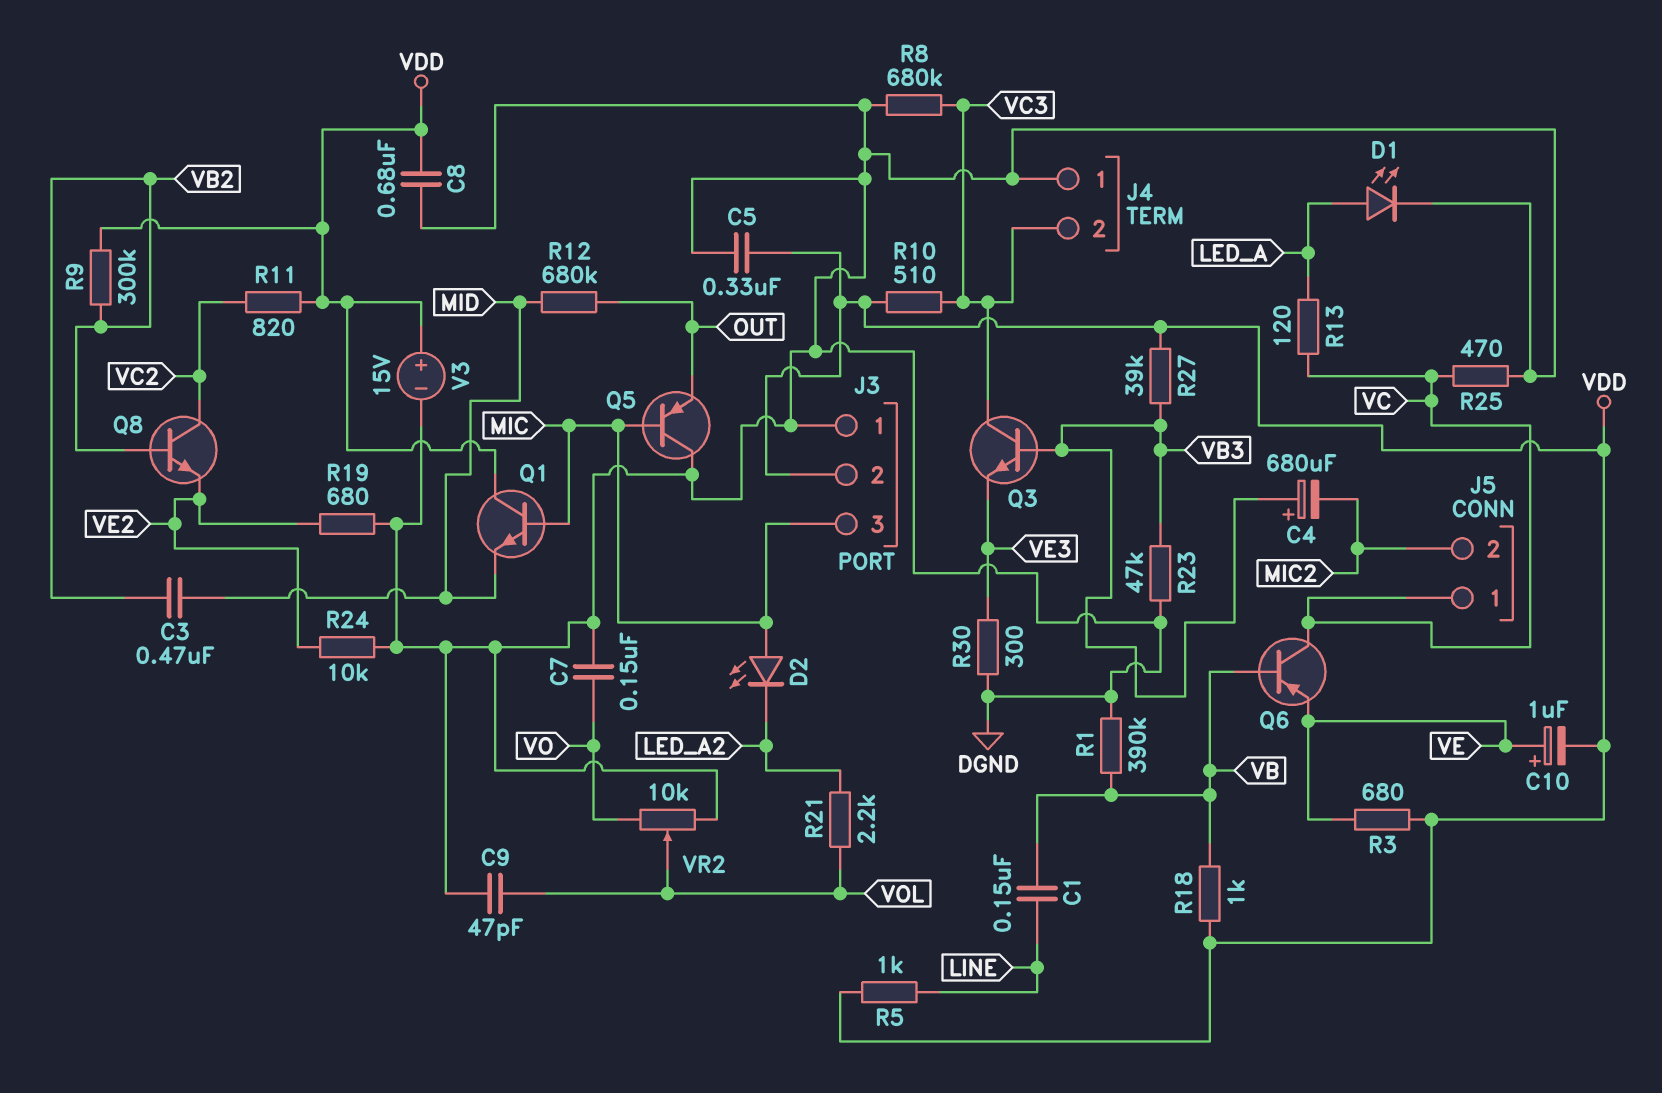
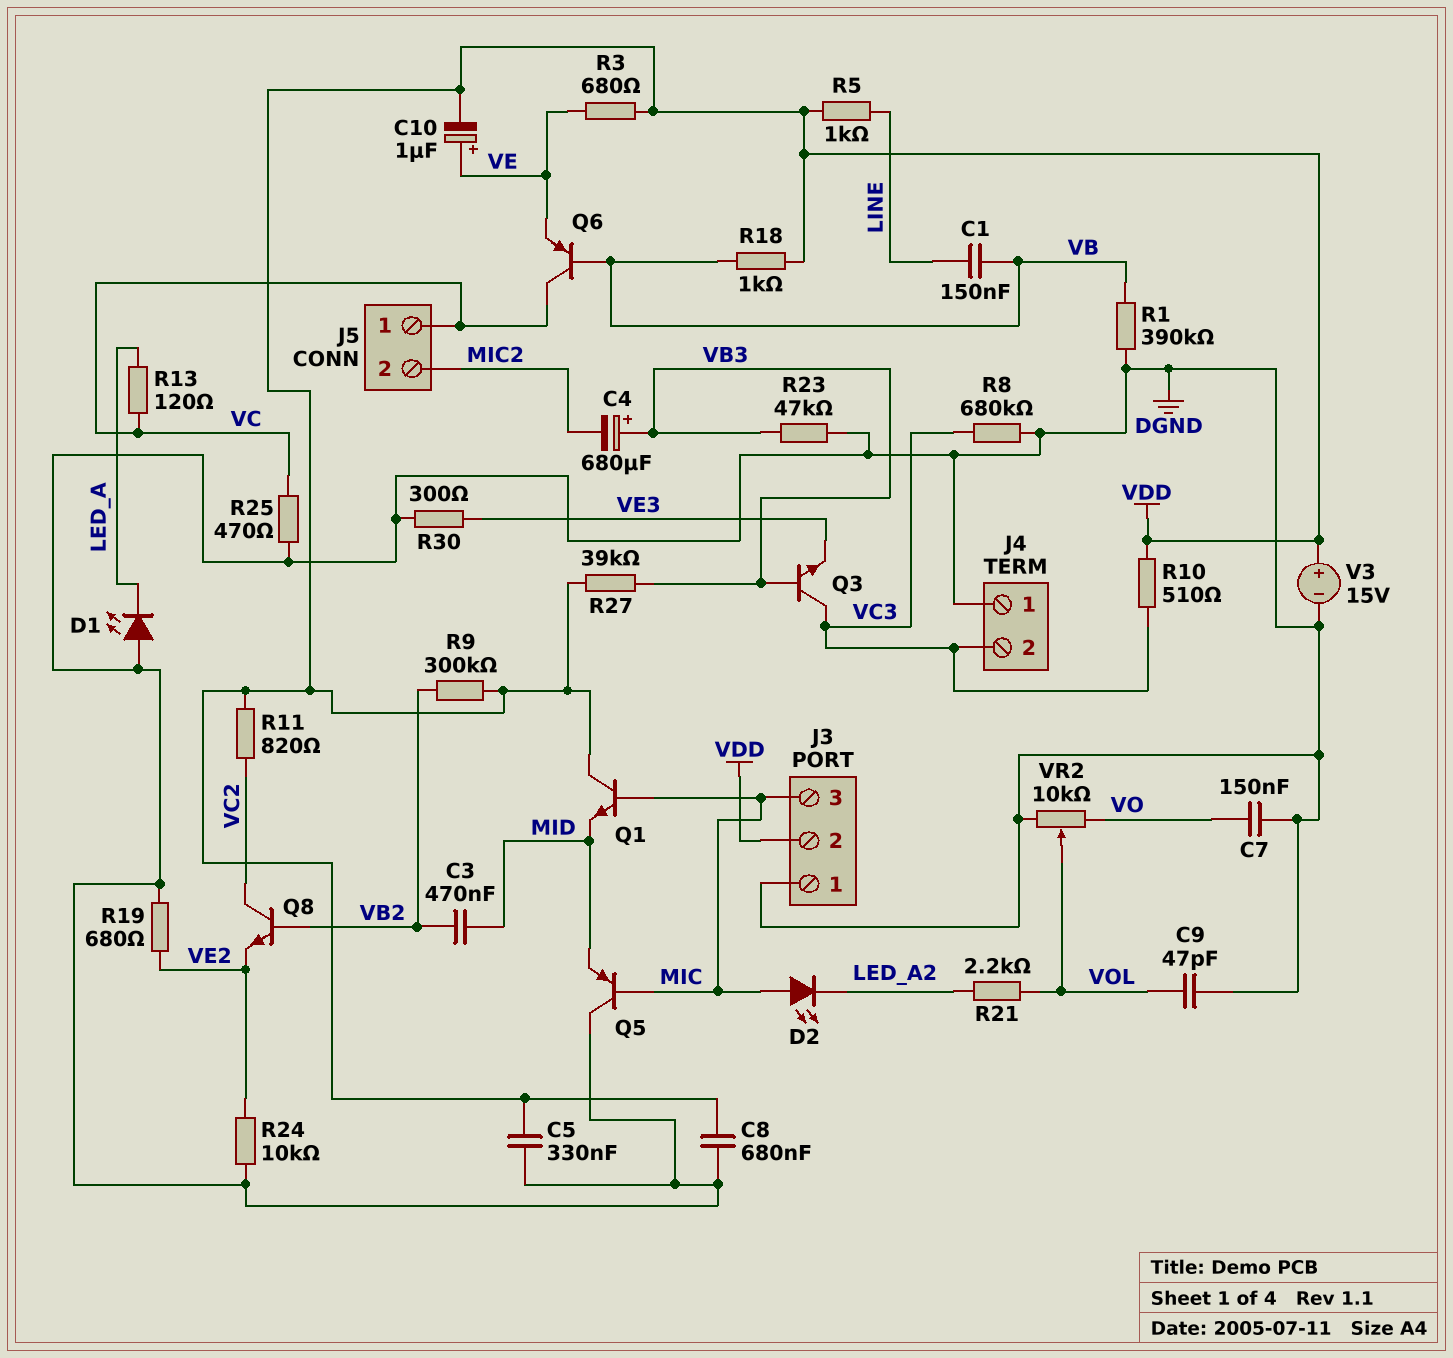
D1: LED (A LED_A, K DGND) -> LED (A DGND, K LED_A)
Q5: PNP (B MIC, C DGND, E OUT) -> PNP (B MIC, C DGND, E MID)
R12: 680k (MID, OUT) -> none

